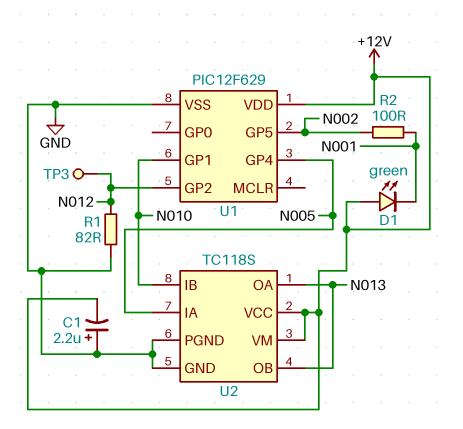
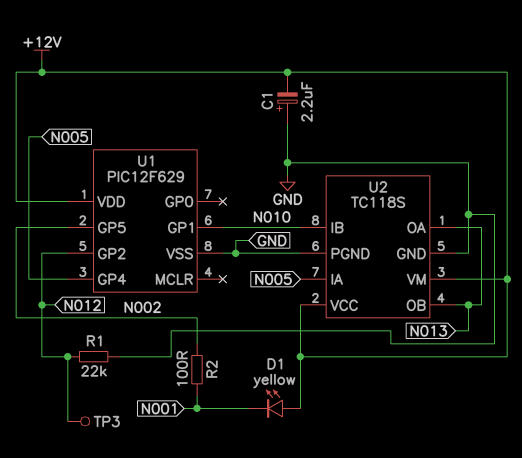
D1: LED green (A +12V, K N001) -> LED yellow (A +12V, K N001)
R1: 82 (GND, N012) -> 22k (GND, N012)

